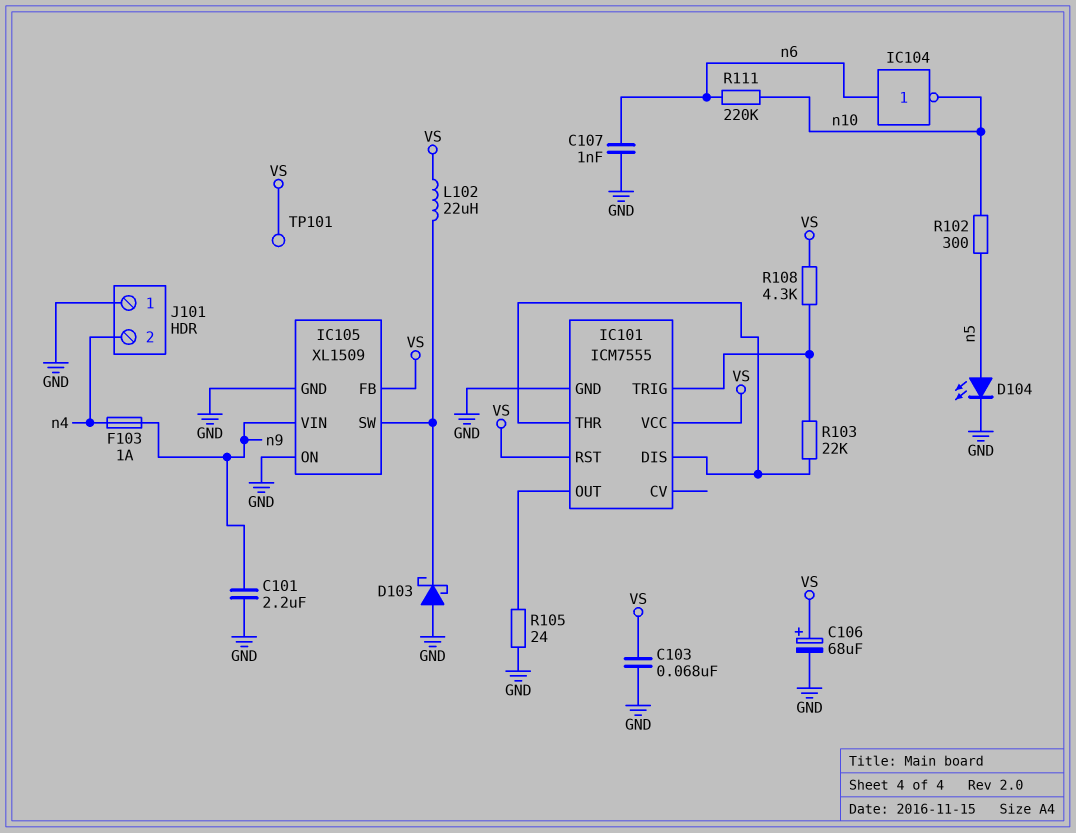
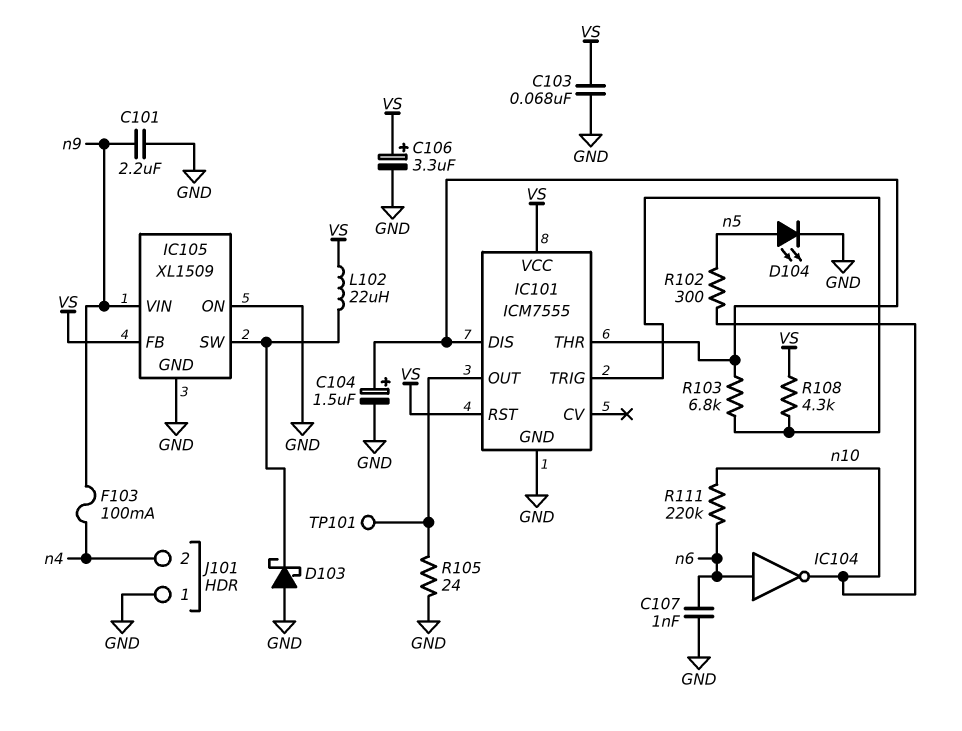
C104: none -> 1.5uF (plus IC101/DIS, minus GND)
C106: 68uF (plus VS, minus GND) -> 3.3uF (plus VS, minus GND)
F103: 1A (n4, n9) -> 100mA (n4, n9)
R103: 22k (IC101/DIS, IC101/TRIG) -> 6.8k (IC101/DIS, IC101/TRIG)
TP101: test point (VS) -> test point (IC101/OUT)

